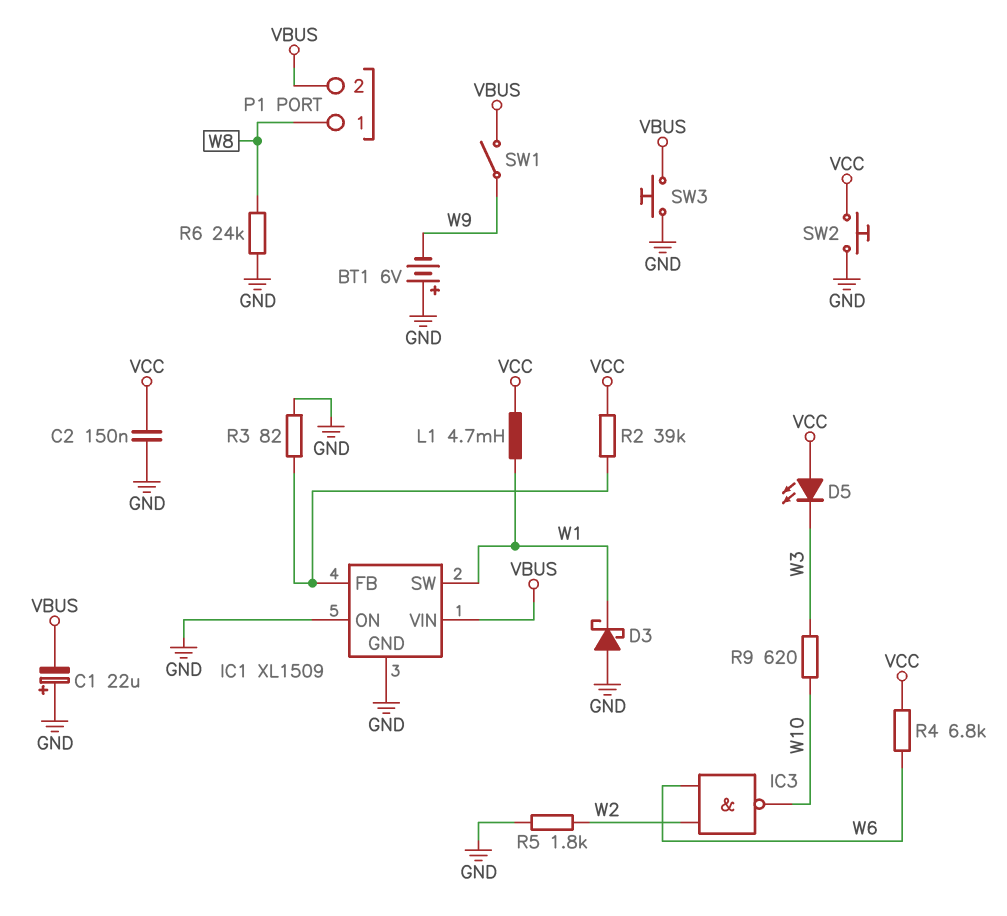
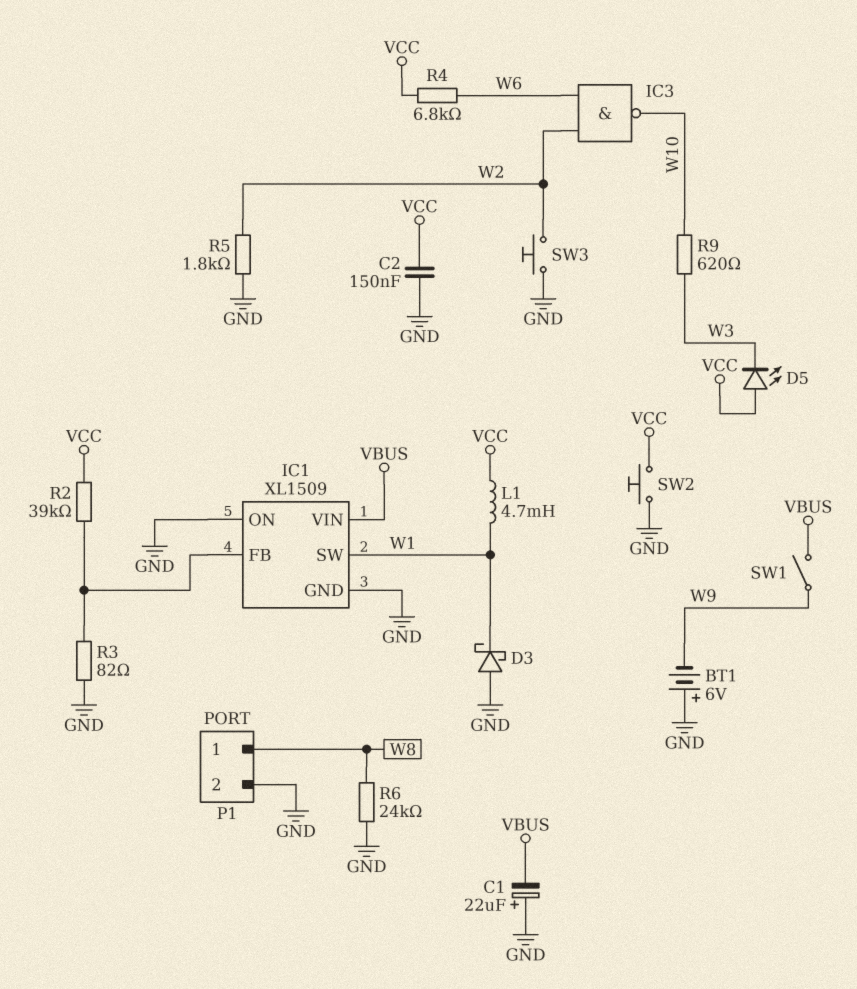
P1 pin 2: VBUS -> GND
SW3: button (GND, VBUS) -> button (GND, W2)

